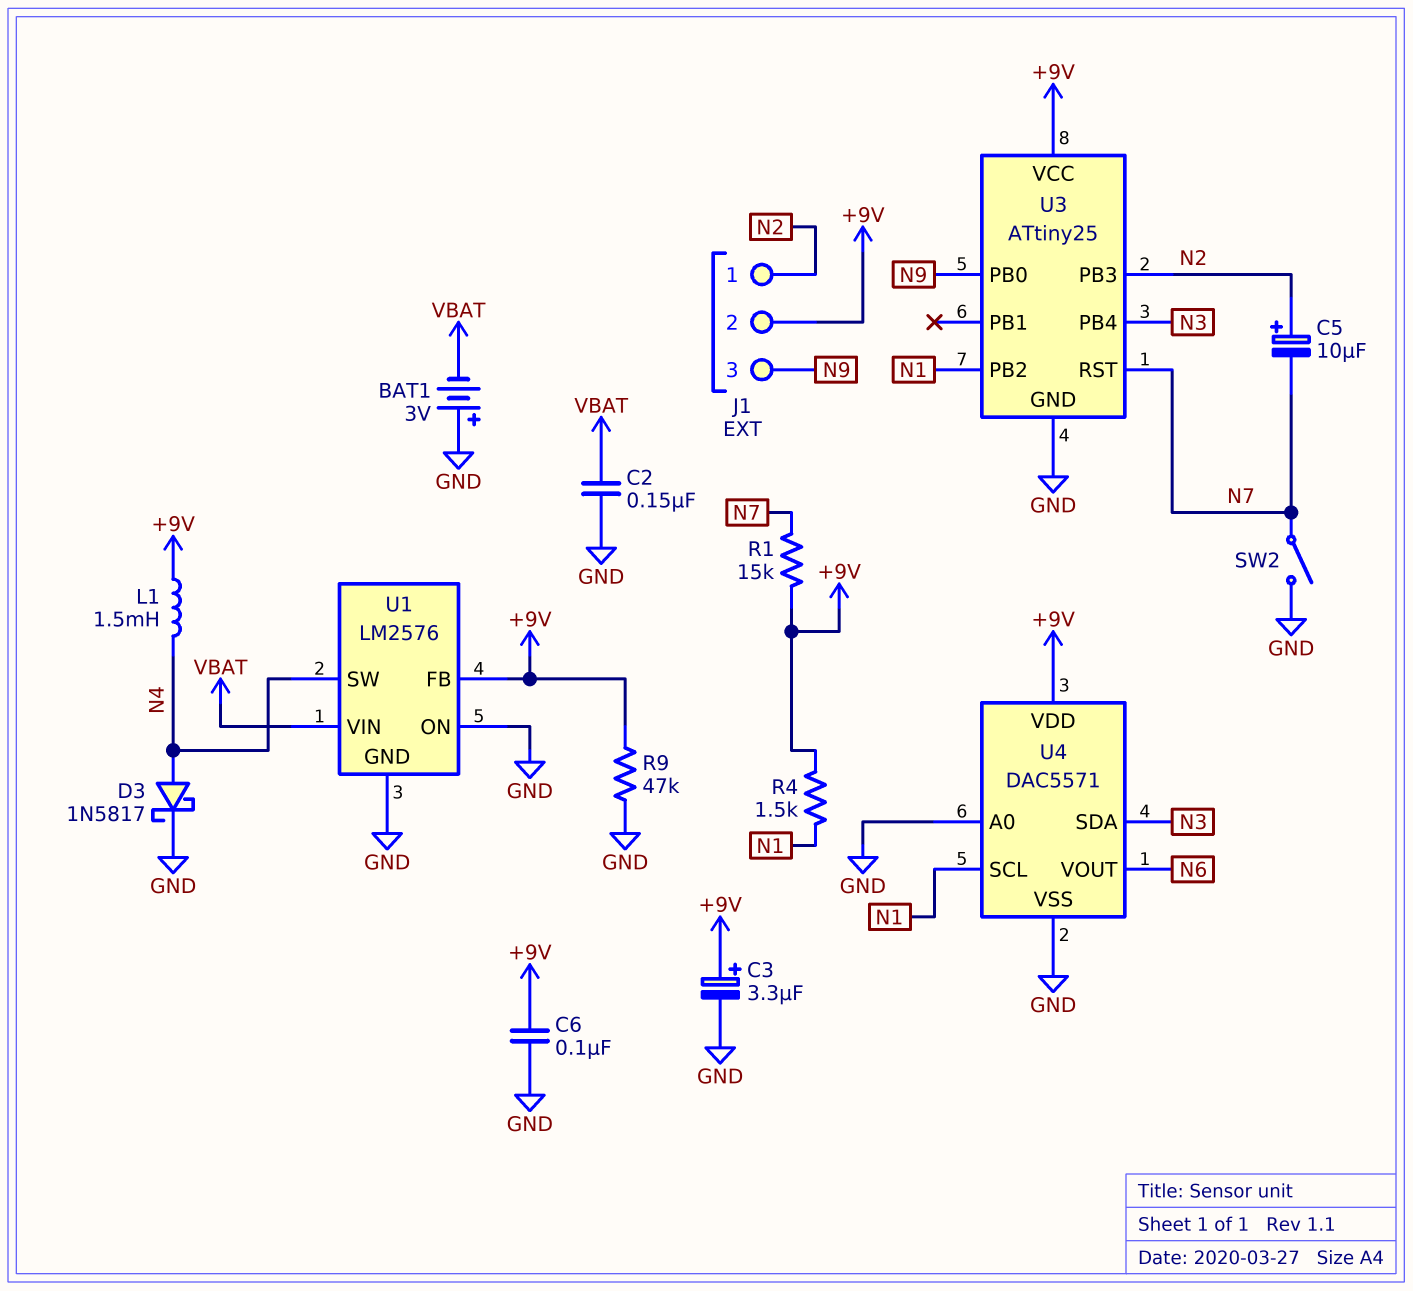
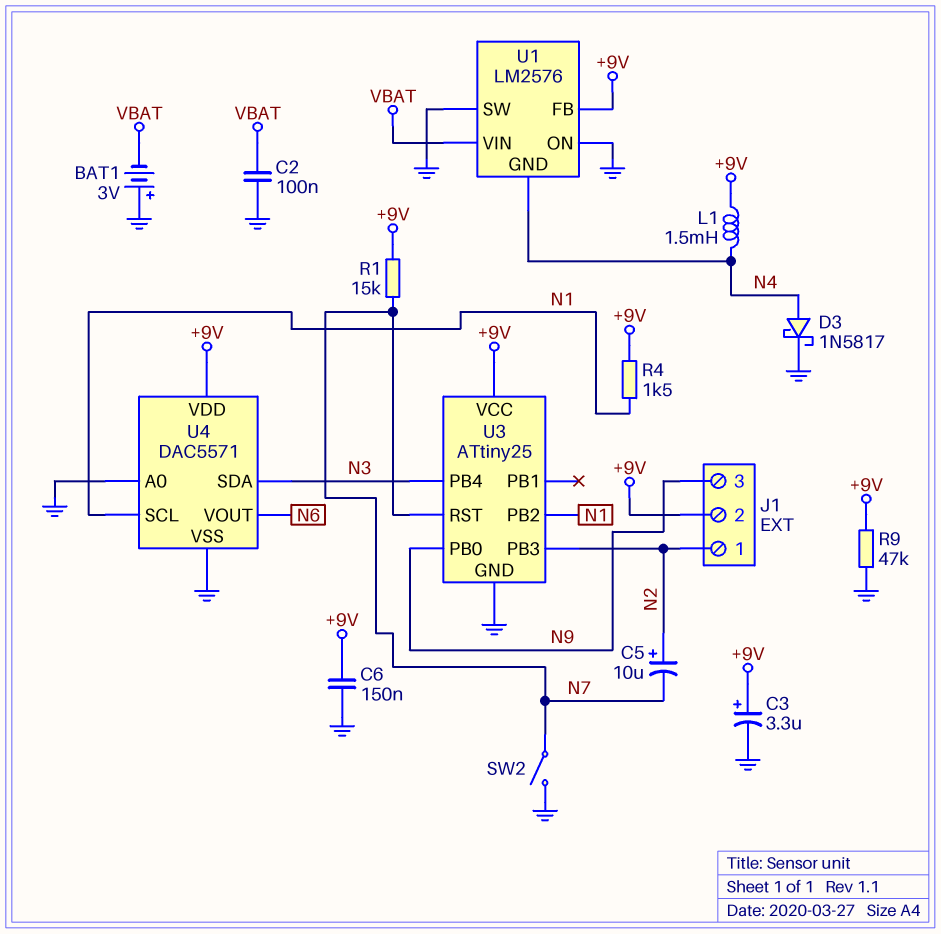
C2: 150nF (GND, VBAT) -> 100nF (GND, VBAT)
C6: 100nF (+9V, GND) -> 150nF (+9V, GND)
U1 pin GND: GND -> N4
U1 pin SW: N4 -> GND

